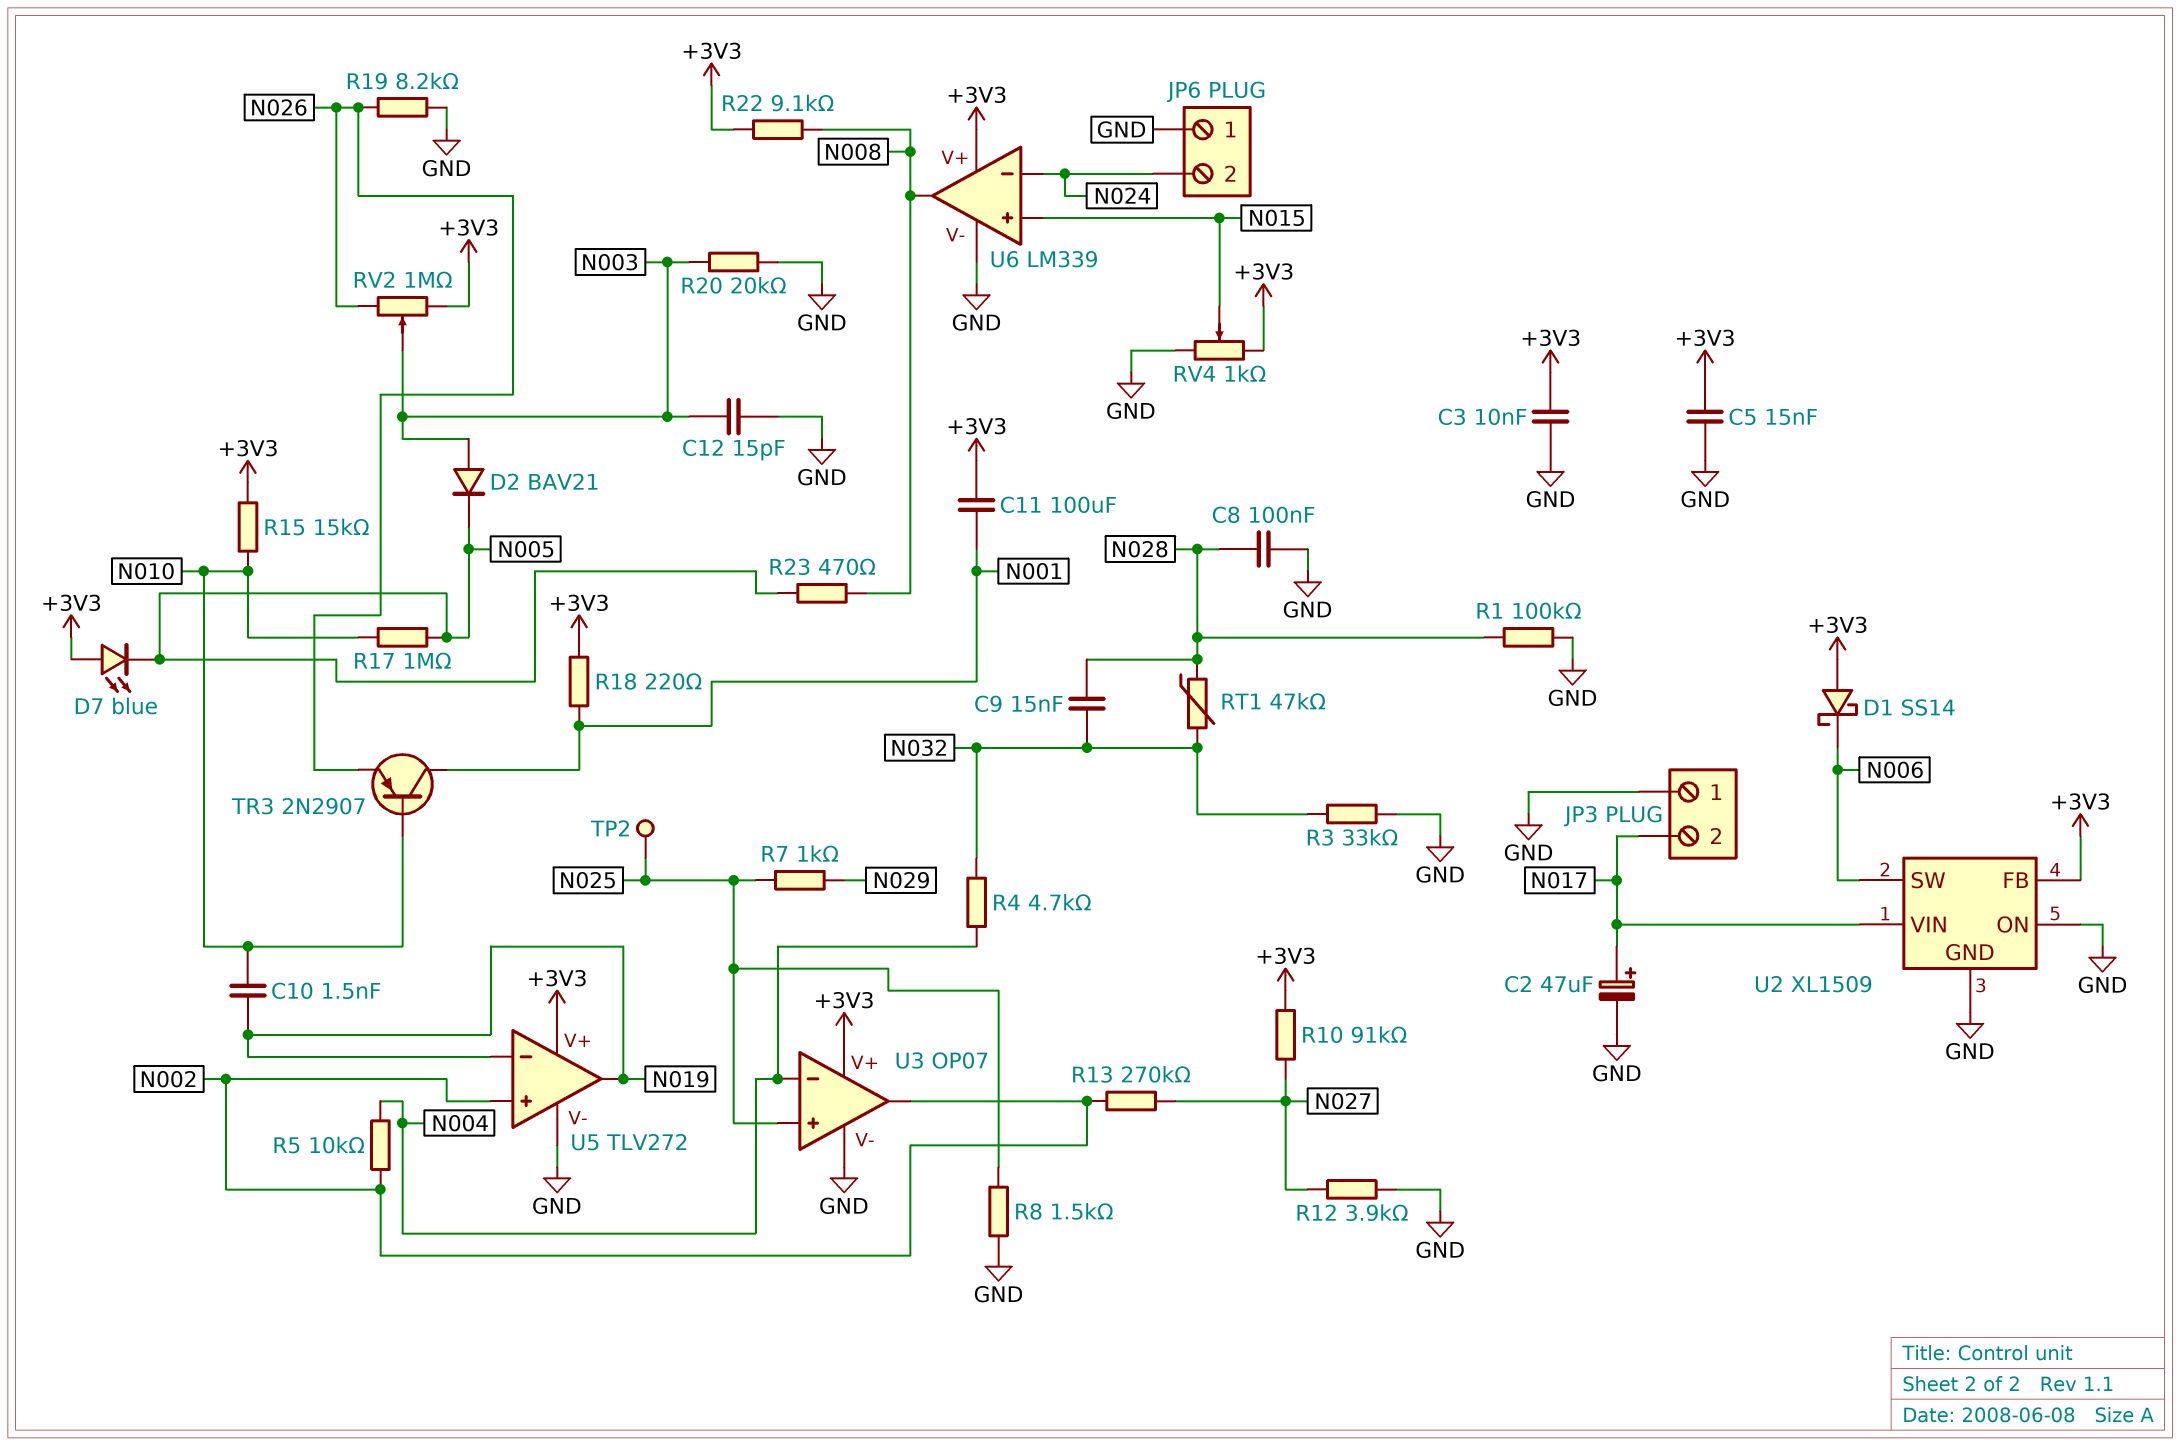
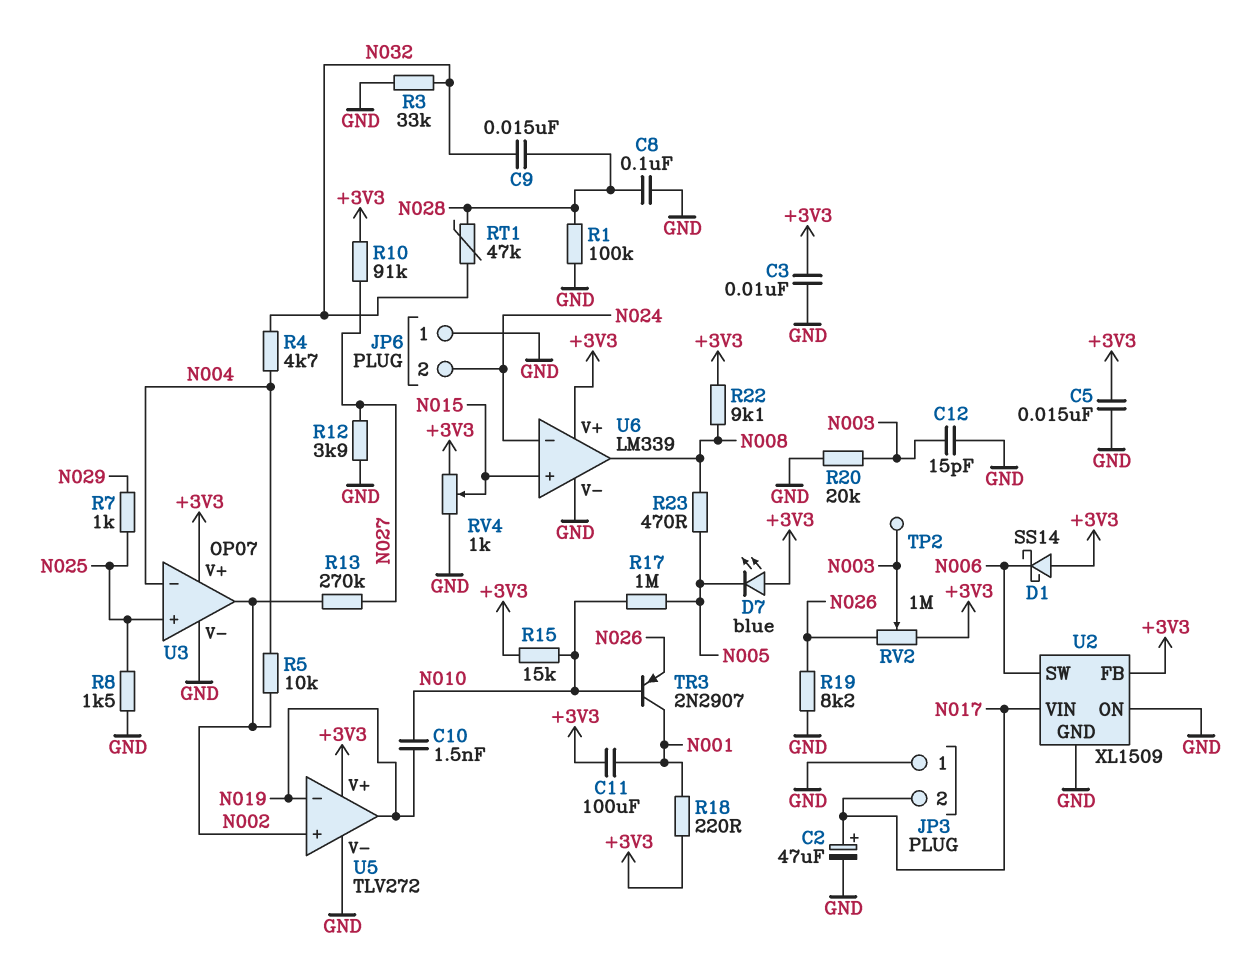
D2: diode BAV21 (A N003, K N005) -> none
TP2: test point (N025) -> test point (N003)

